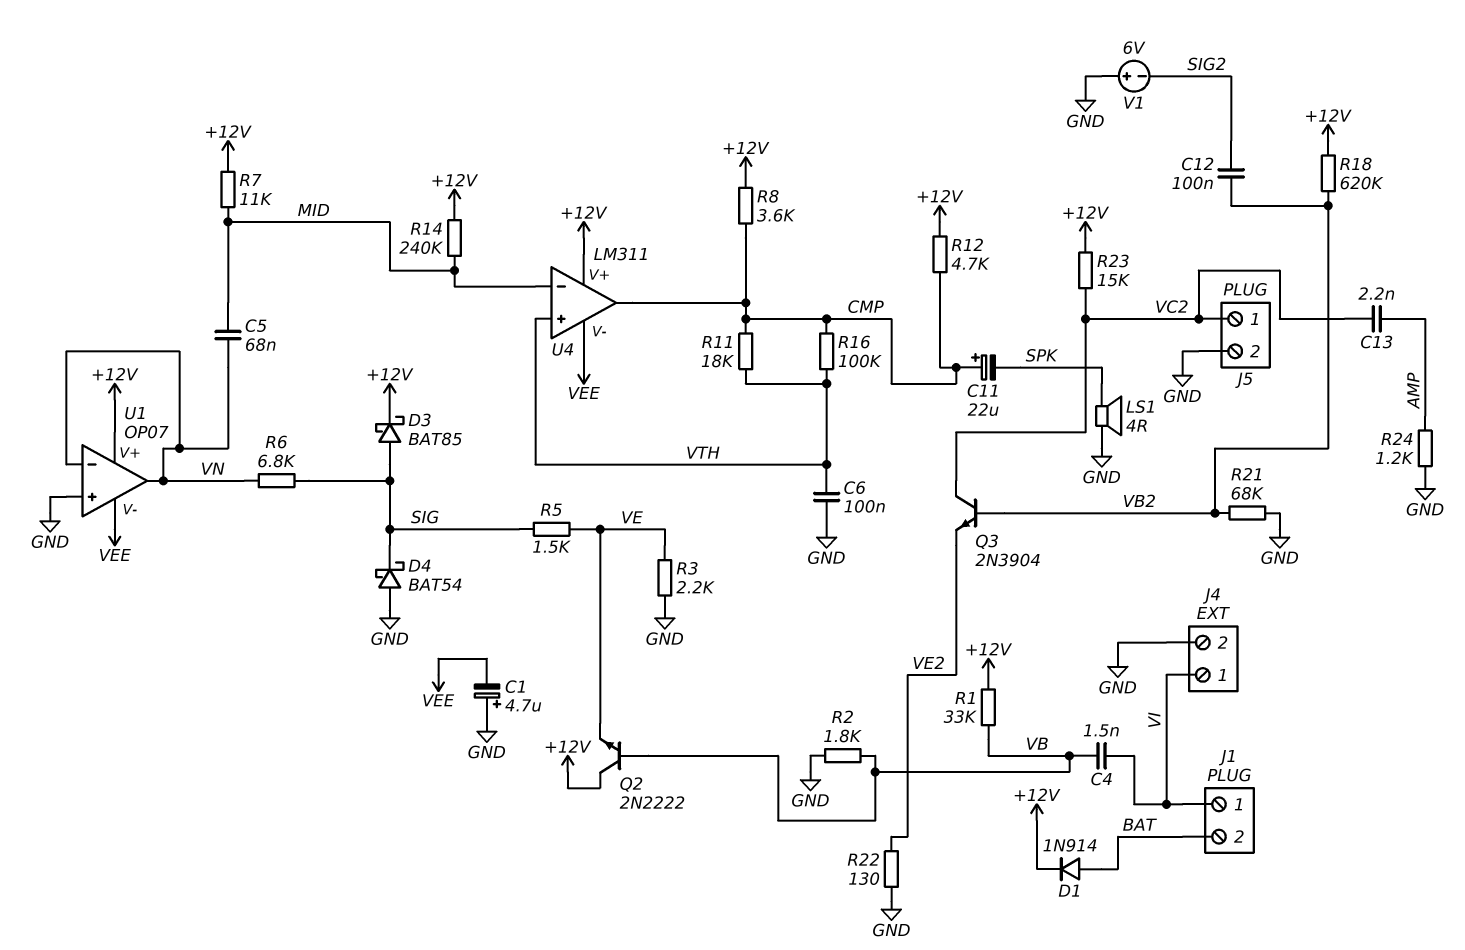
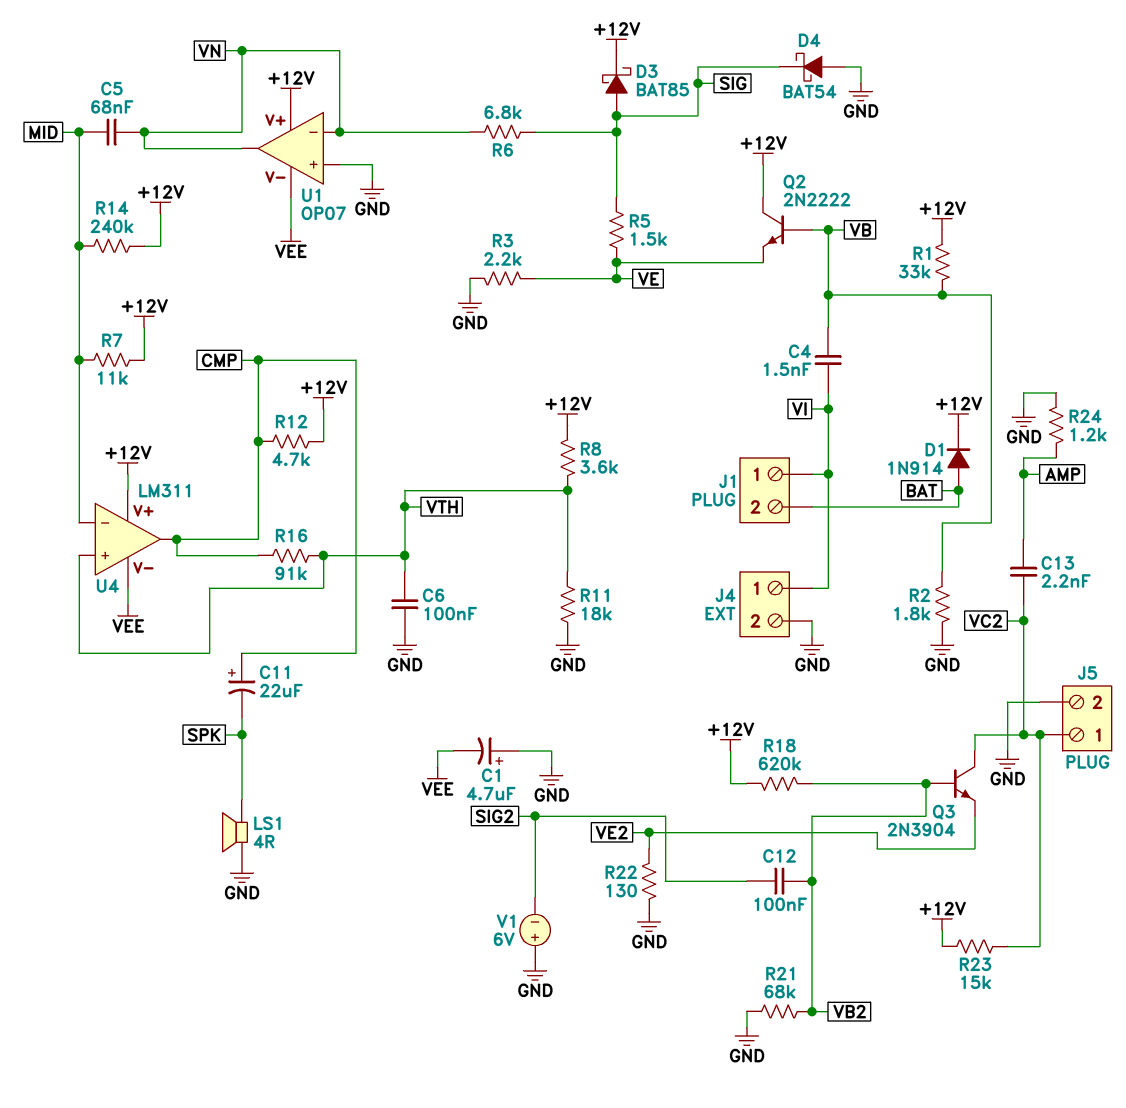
R8: 3.6k (+12V, CMP) -> 3.6k (+12V, VTH)
R11: 18k (CMP, VTH) -> 18k (GND, VTH)
R16: 100k (CMP, VTH) -> 91k (CMP, VTH)

